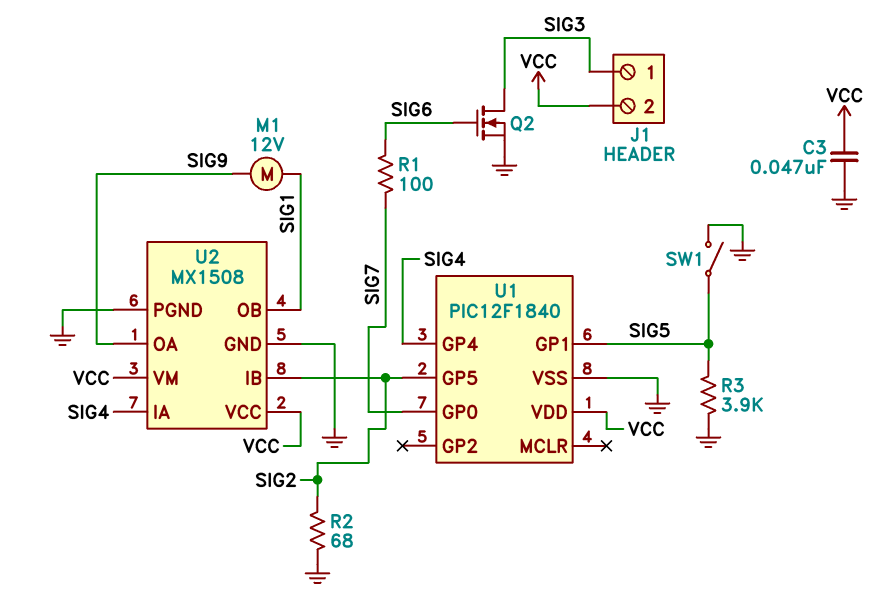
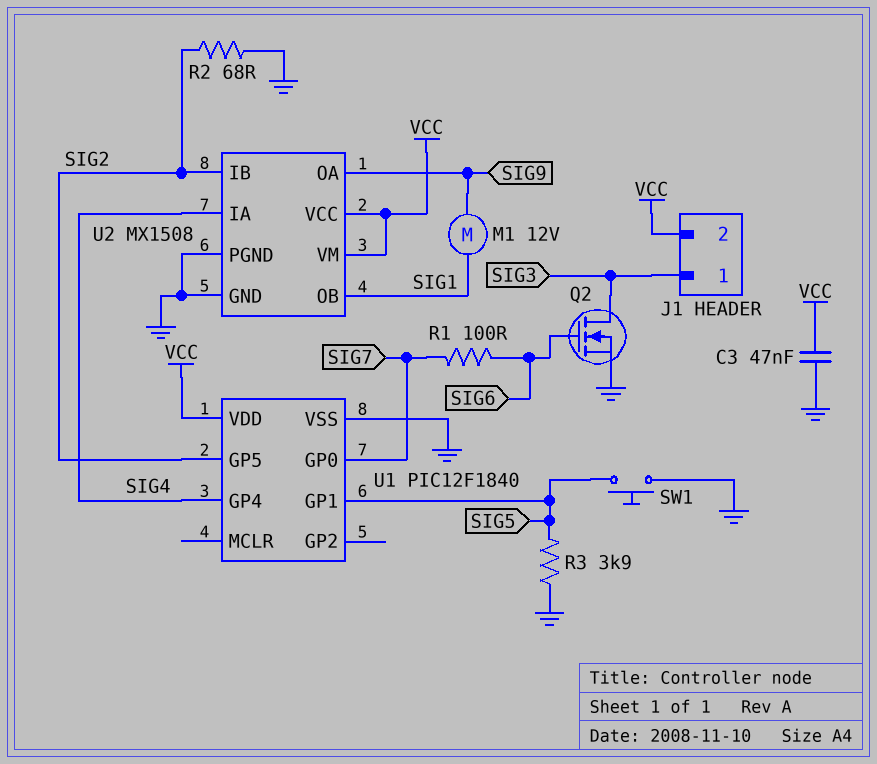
SW1: switch (GND, SIG5) -> button (GND, SIG5)

